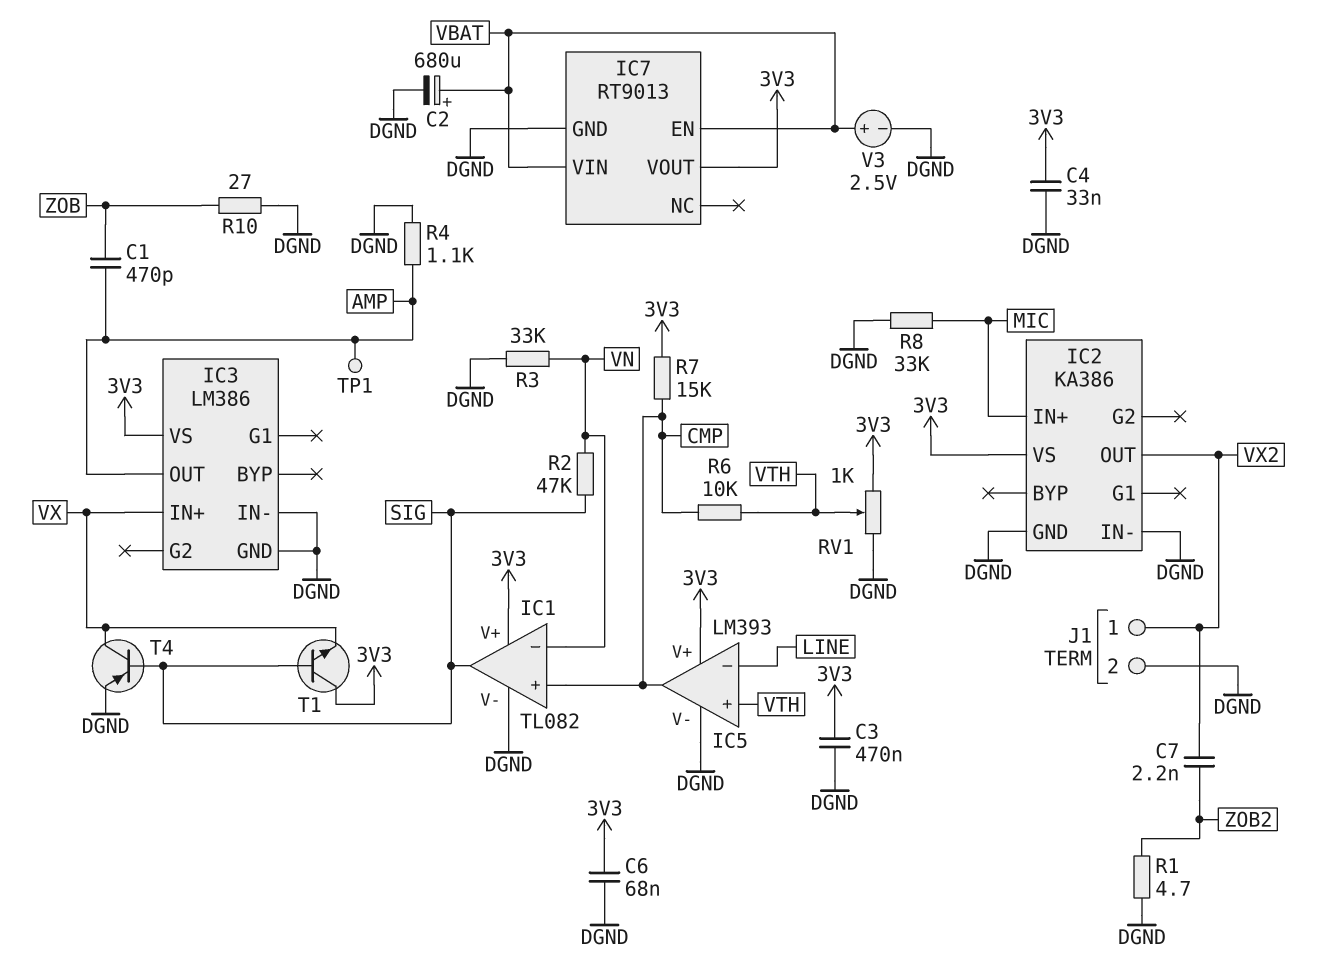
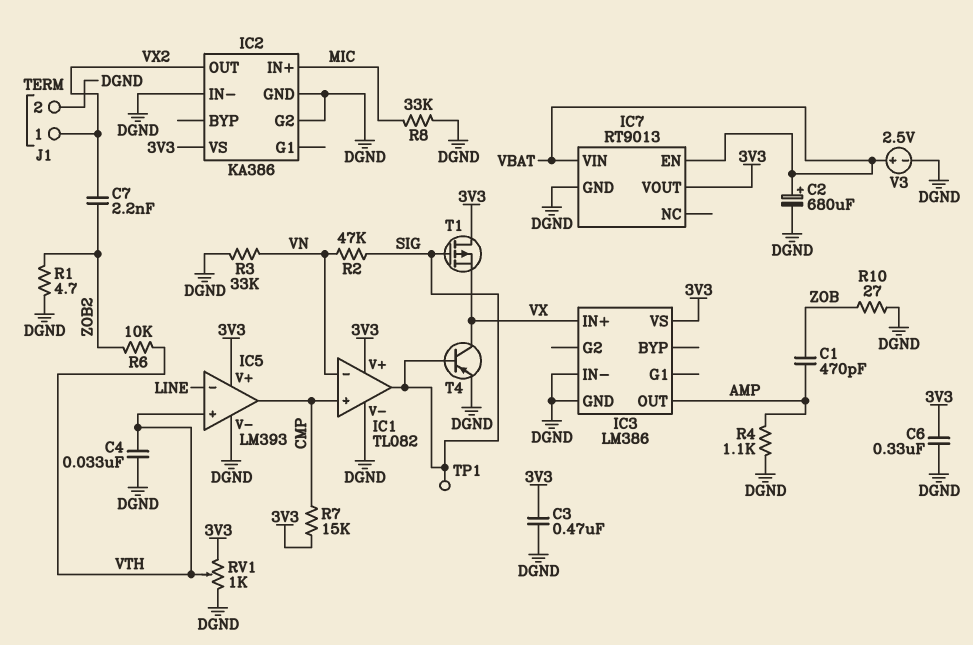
C4: 33nF (3V3, DGND) -> 33nF (DGND, VTH)
C6: 68nF (3V3, DGND) -> 330nF (3V3, DGND)
IC2 pin G2: none -> DGND
R6: 10k (CMP, VTH) -> 10k (VTH, ZOB2)
T1: NPN (B SIG, C 3V3, E VX) -> PMOS (G SIG, D 3V3, S VX)
TP1: test point (AMP) -> test point (SIG)

